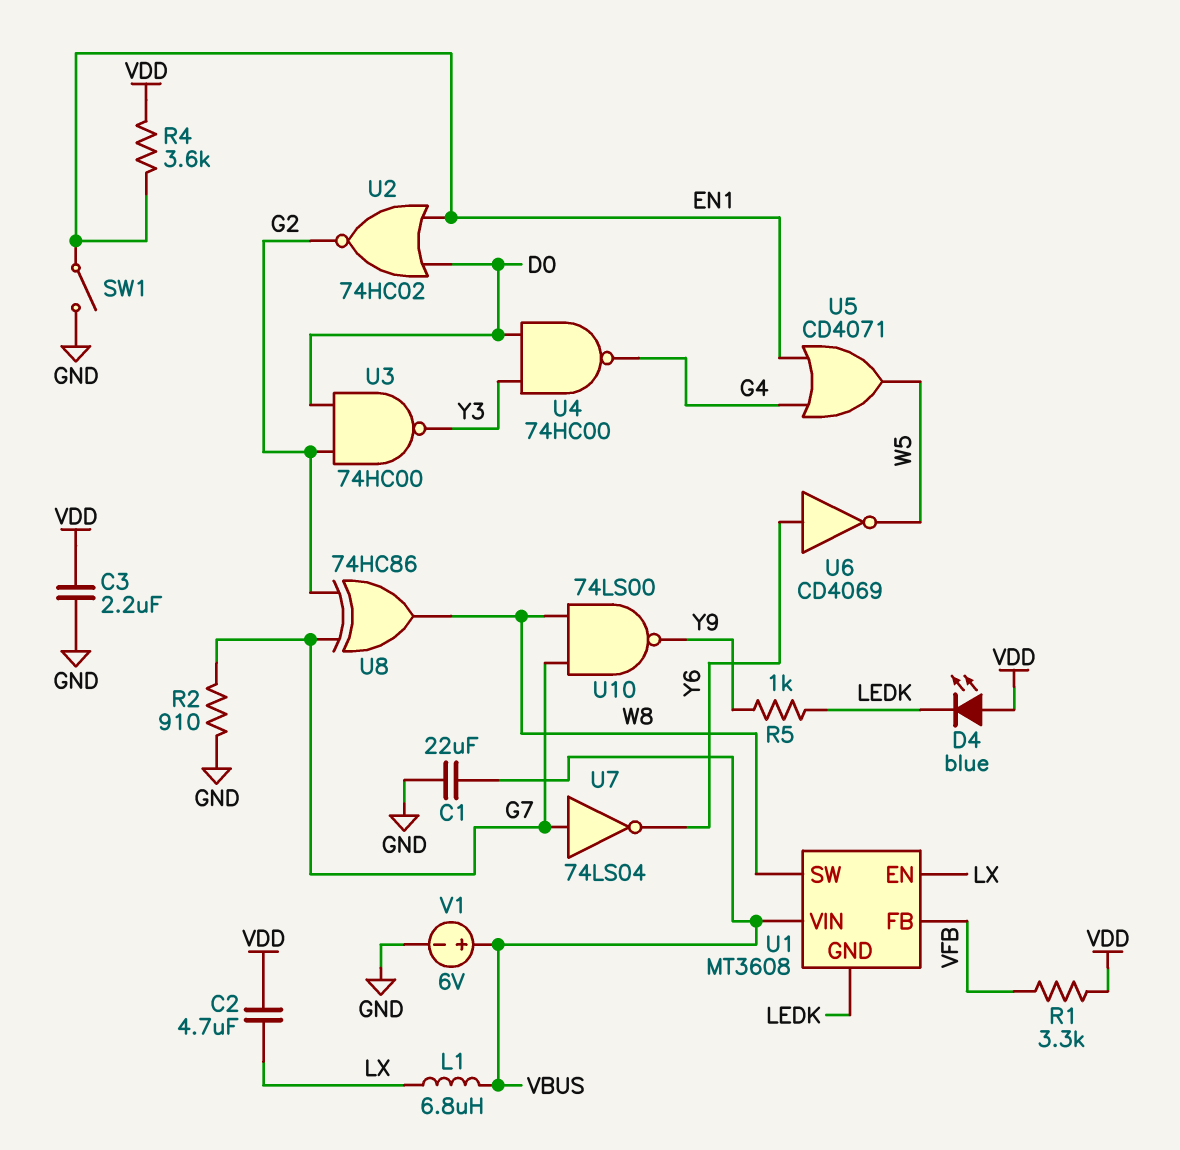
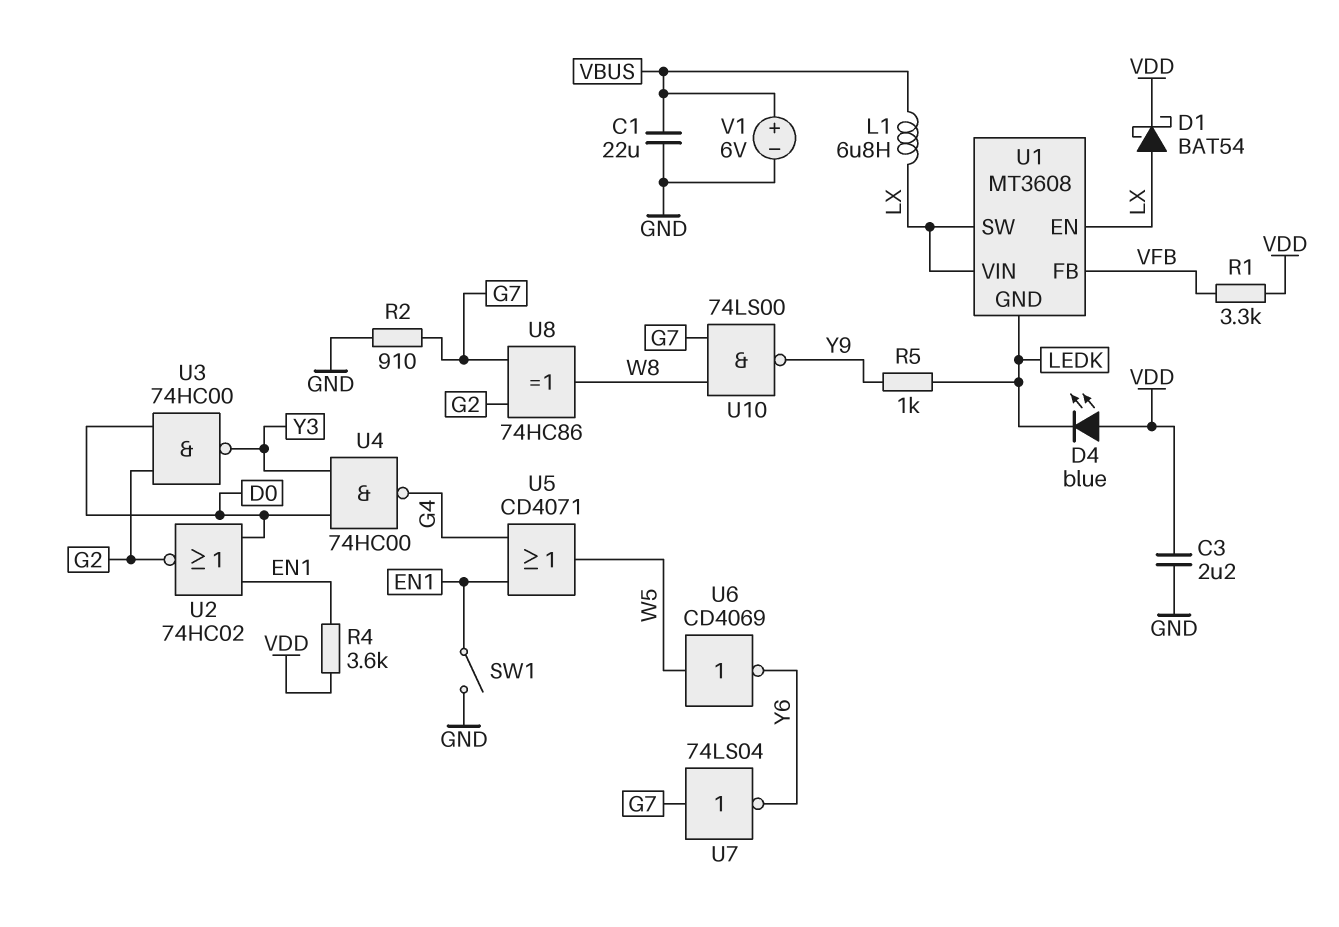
C2: 4.7uF (LX, VDD) -> none
D1: none -> schottky BAT54 (A LX, K VDD)
U1 pin SW: W8 -> LX
U1 pin VIN: VBUS -> LX
U6: NOT CD4069 (in Y6, out W5) -> NOT CD4069 (in W5, out Y6)

